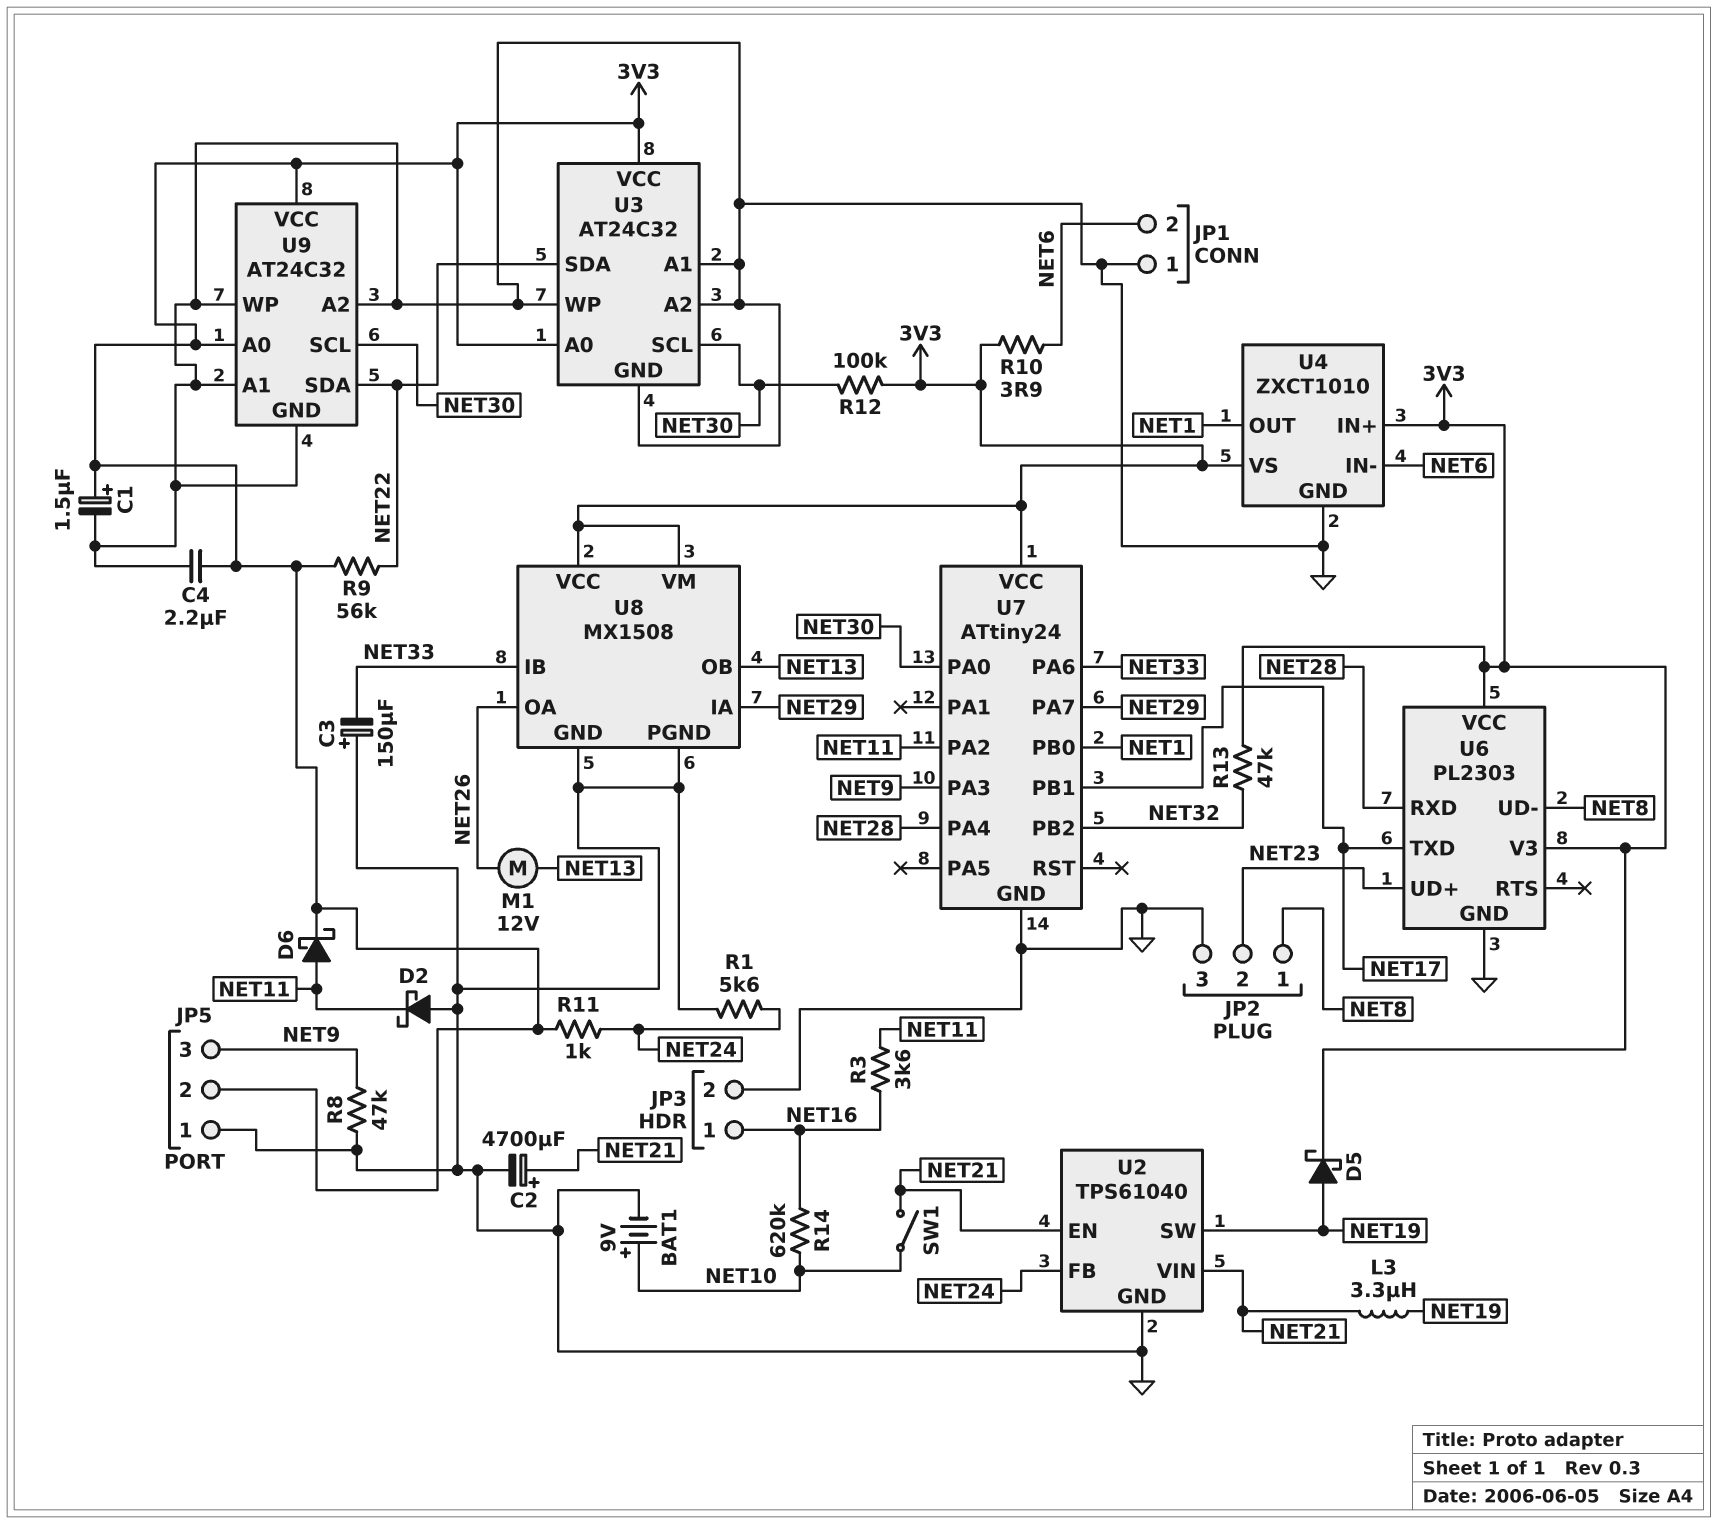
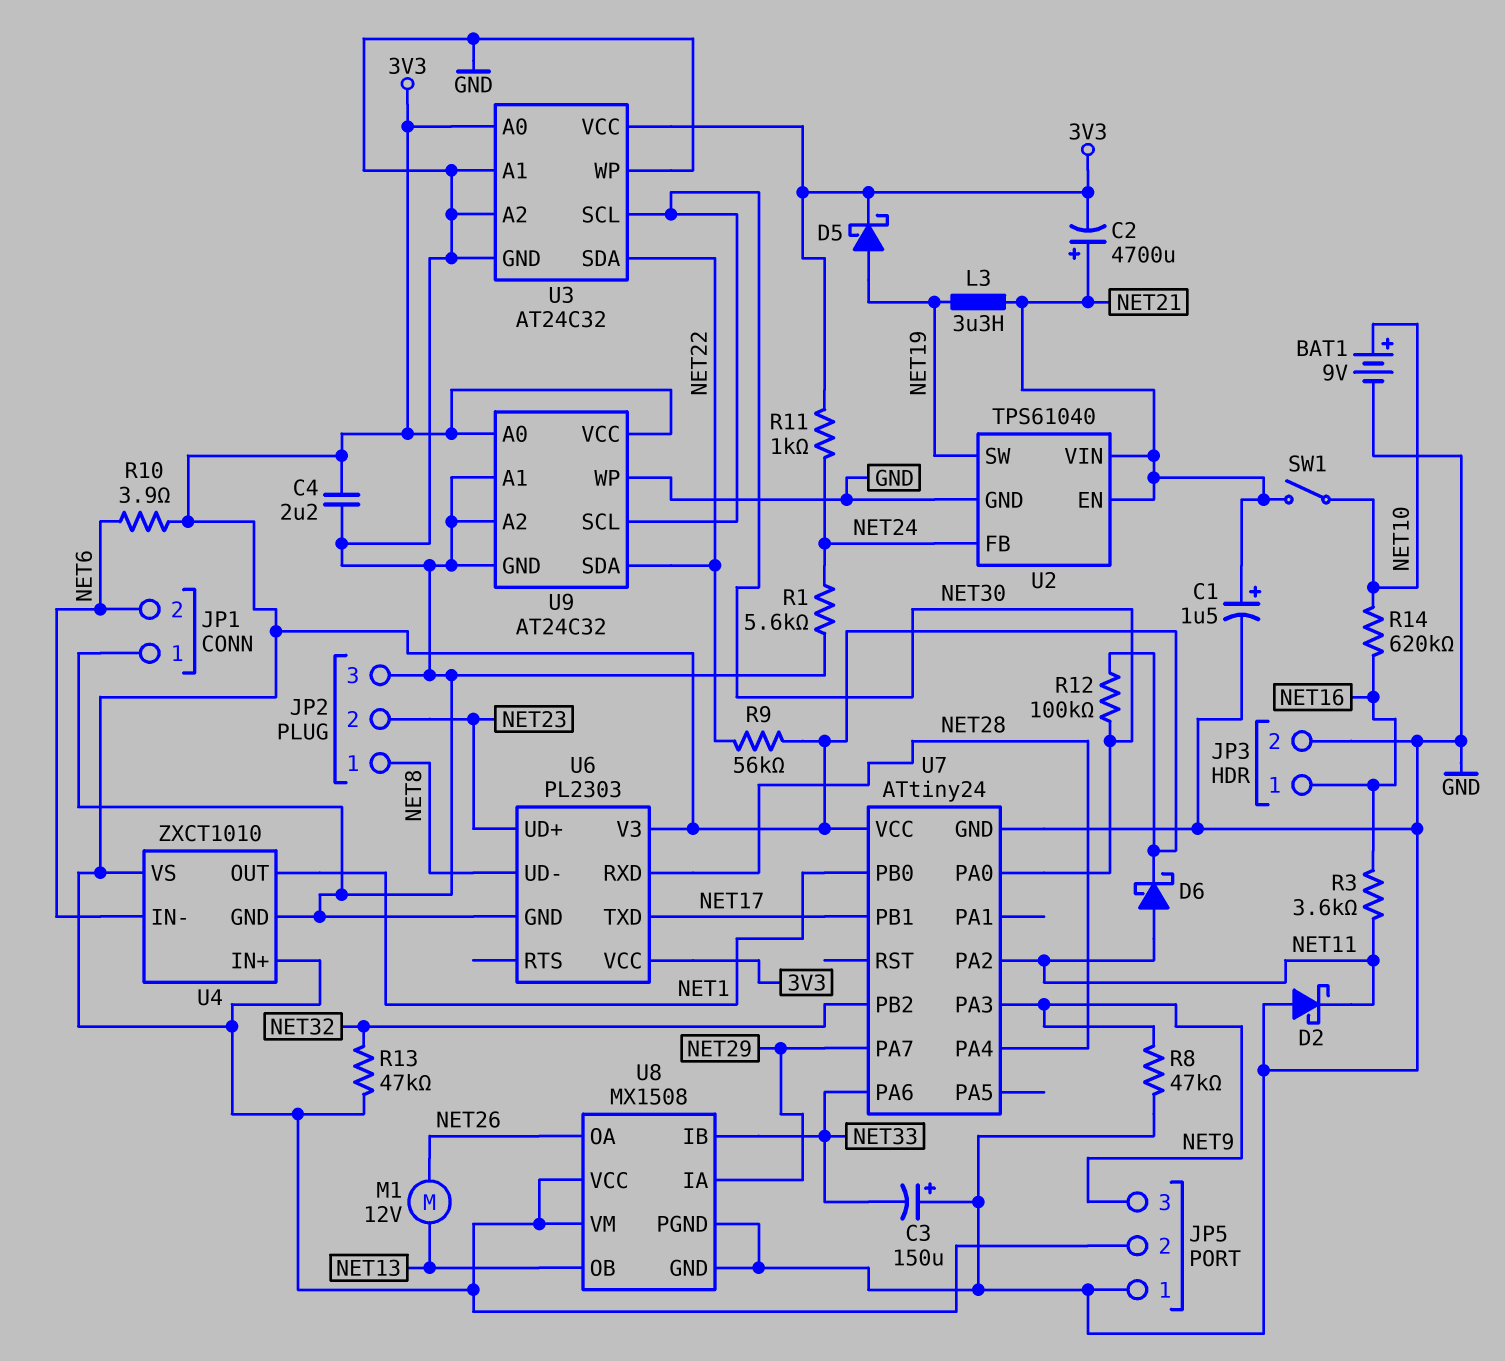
C1: 1.5uF (plus 3V3, minus GND) -> 1.5uF (plus NET21, minus GND)
C2: 4700uF (plus NET21, minus GND) -> 4700uF (plus NET21, minus 3V3)

